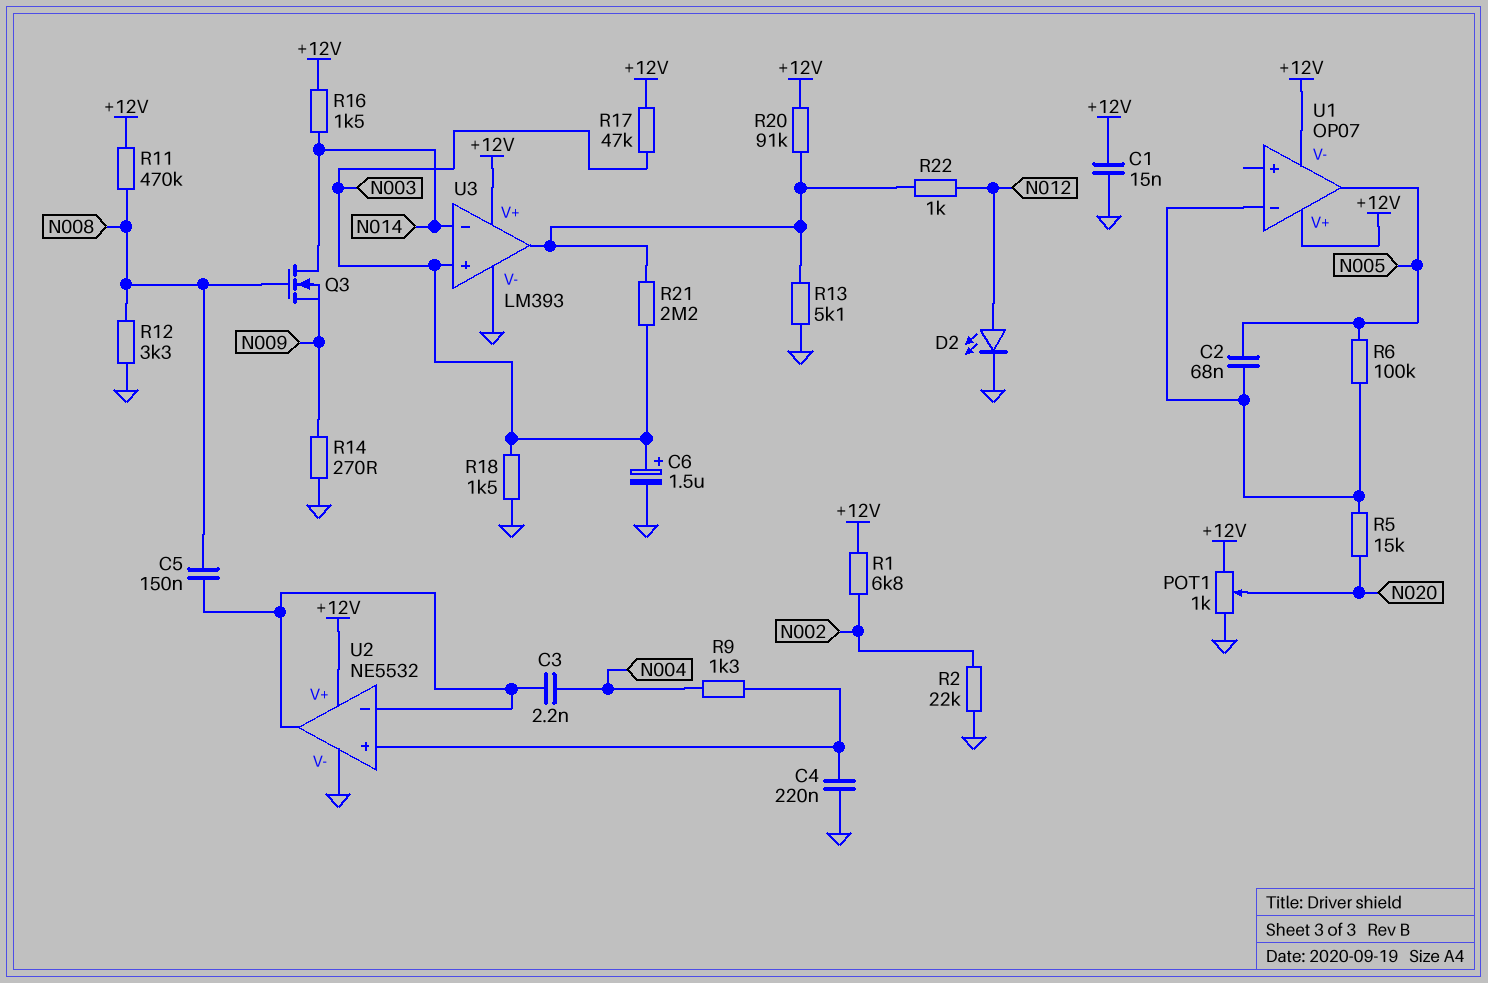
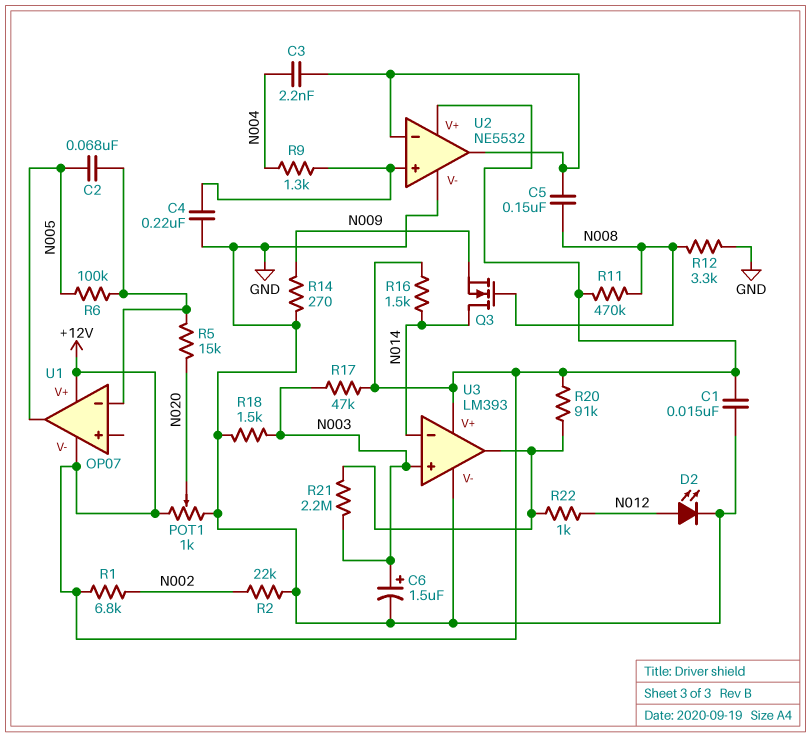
R13: 5.1k (GND, U3/out) -> none

